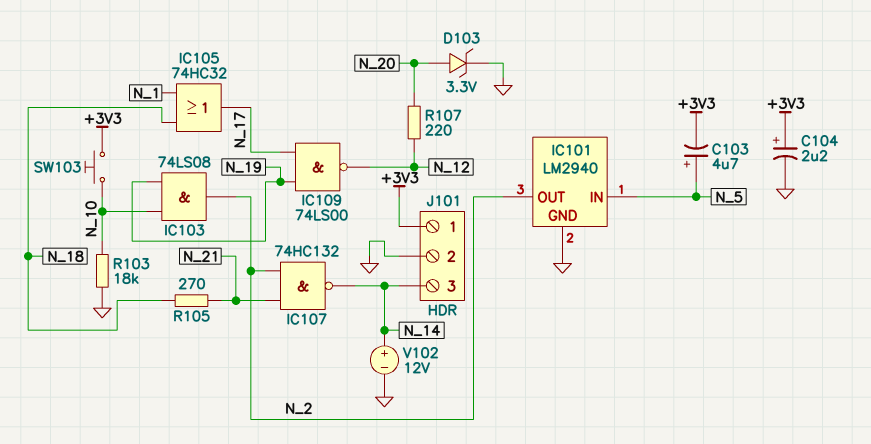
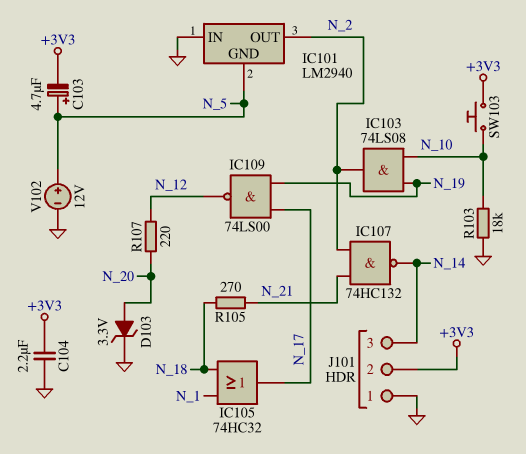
C104: 2.2uF (plus +3V3, minus GND) -> 2.2uF (+3V3, GND)
IC101 pin GND: GND -> N_5
IC101 pin IN: N_5 -> GND
J101 pin 1: +3V3 -> GND
J101 pin 2: GND -> +3V3
V102: 12V (plus N_14, minus GND) -> 12V (plus N_5, minus GND)

